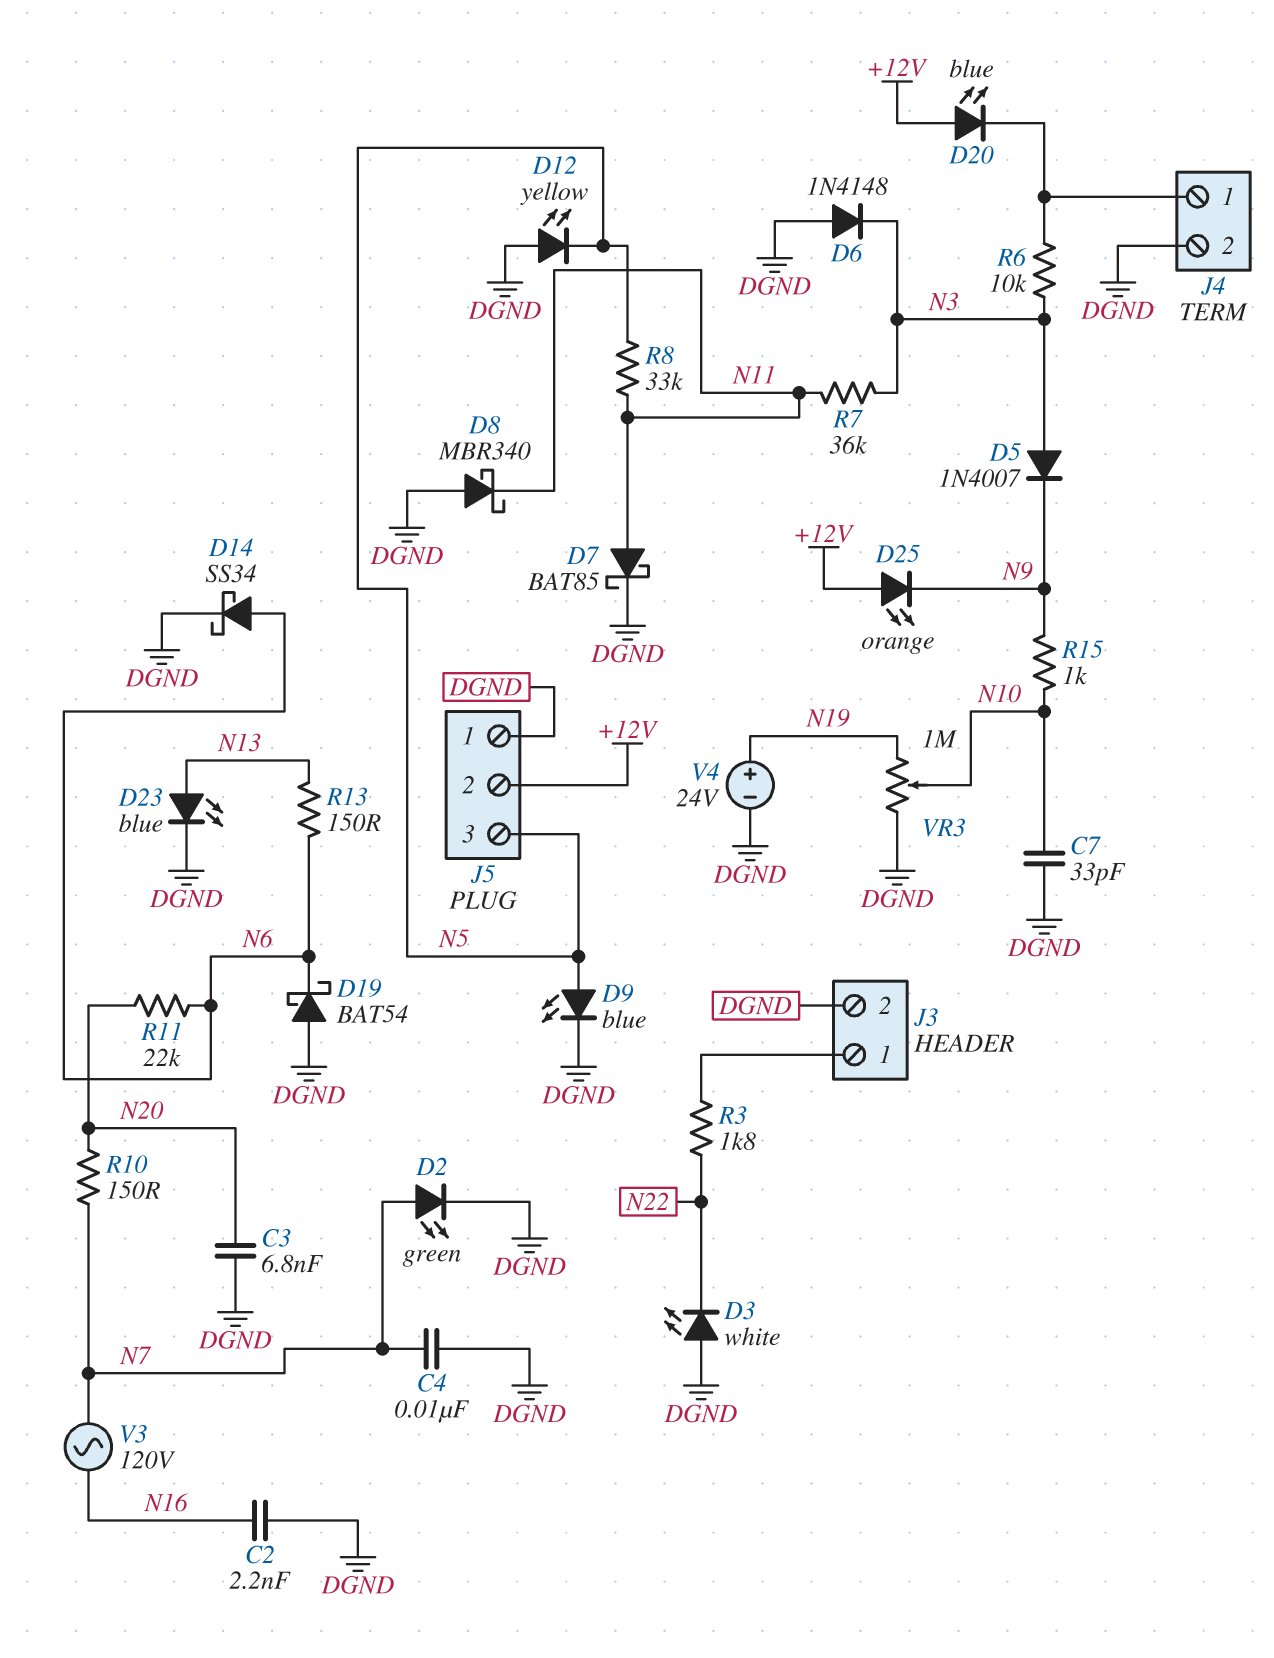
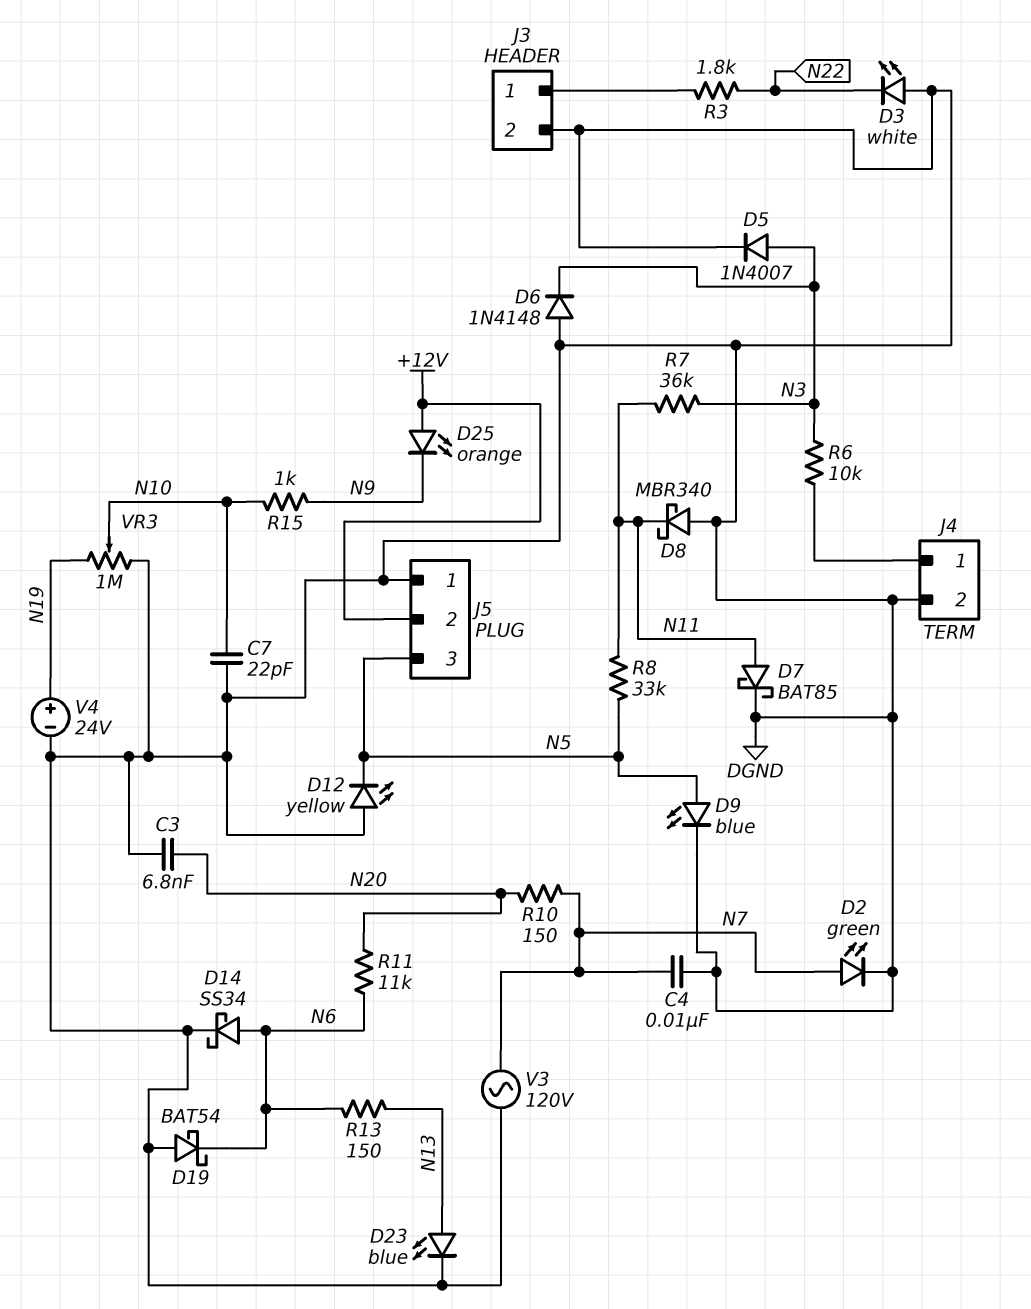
C2: 2.2nF (DGND, N16) -> none
C7: 33pF (DGND, N10) -> 22pF (DGND, N10)
D5: diode 1N4007 (A N3, K N9) -> diode 1N4007 (A N3, K DGND)
D20: LED blue (A +12V, K J4/1) -> none
R11: 22k (N6, N20) -> 11k (N6, N20)
V3: AC 120V (N7, N16) -> AC 120V (DGND, N7)

